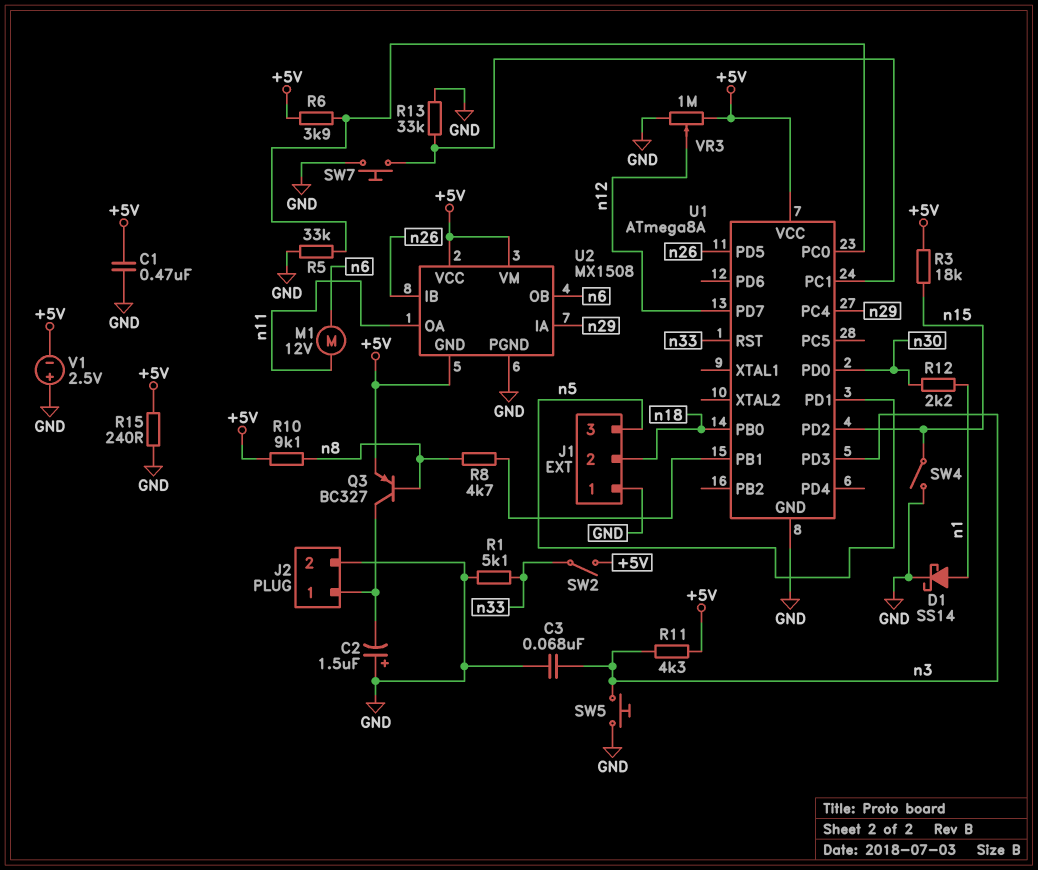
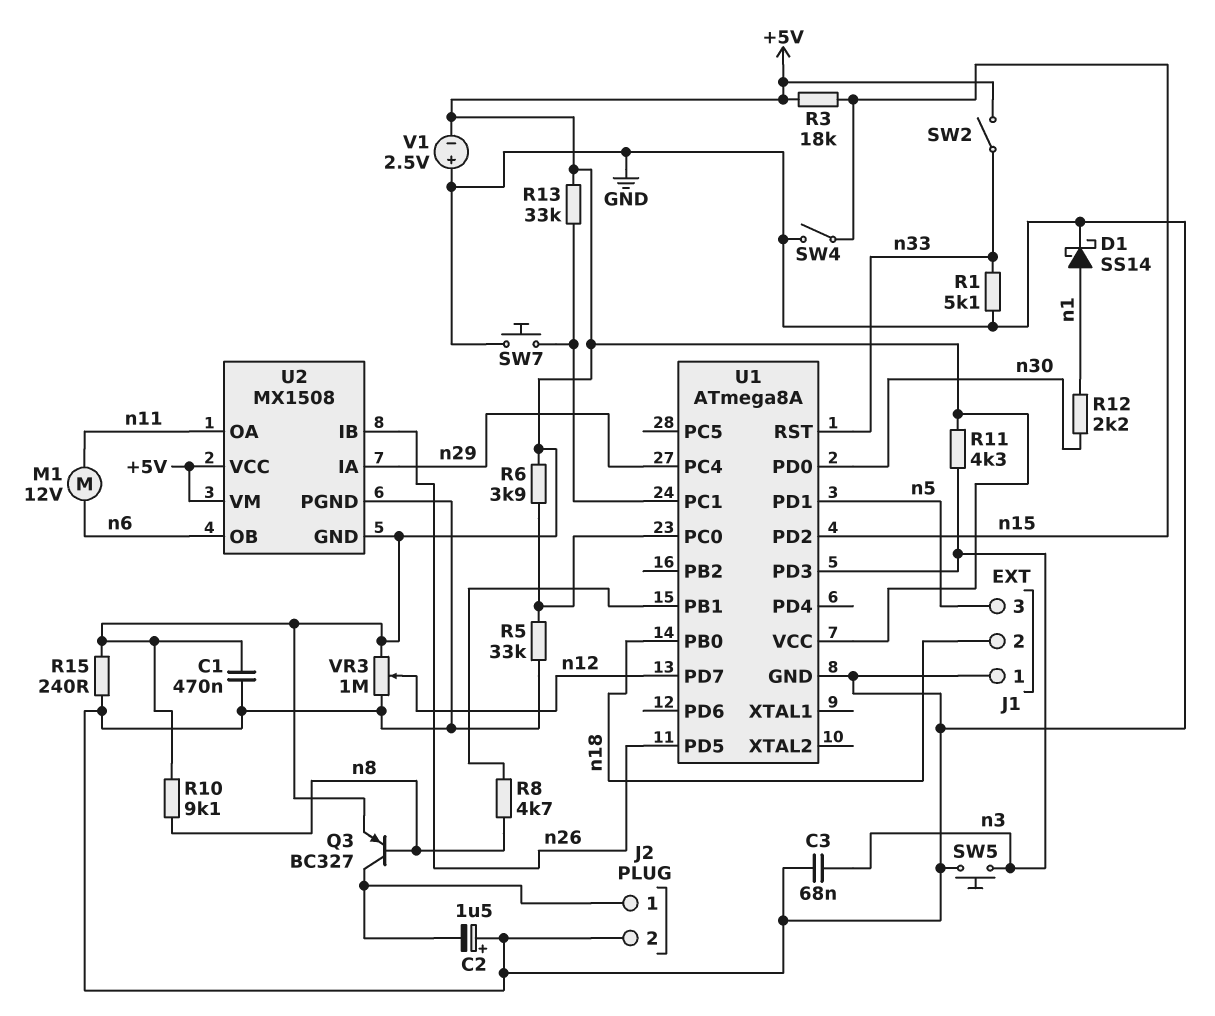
R13: 33k (GND, U1/PC1) -> 33k (+5V, U1/PC1)

